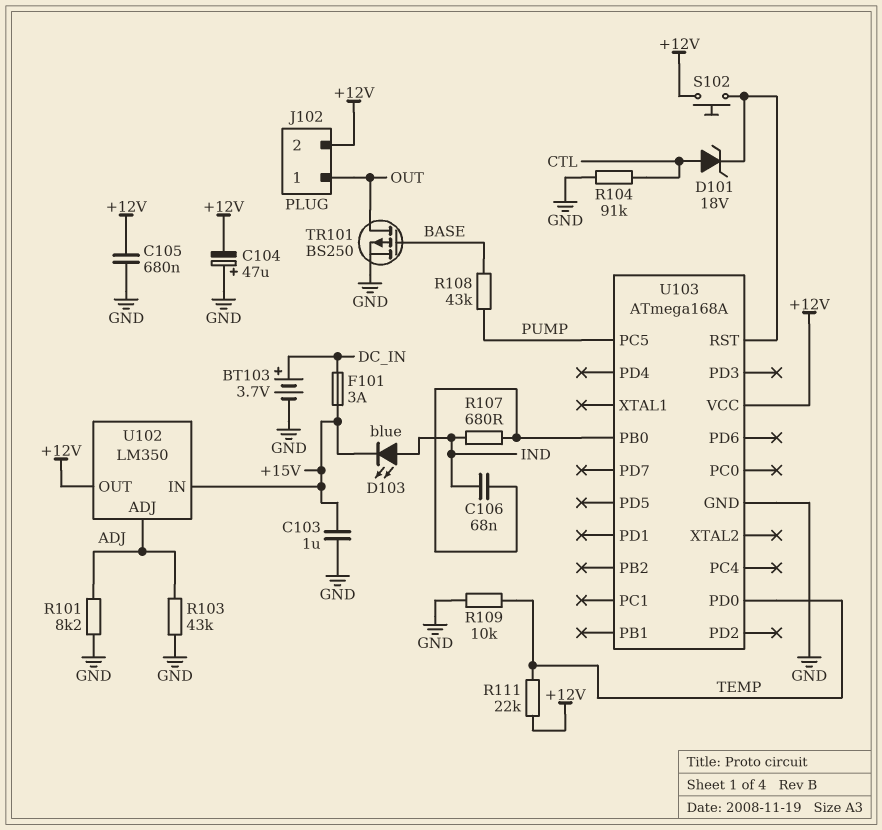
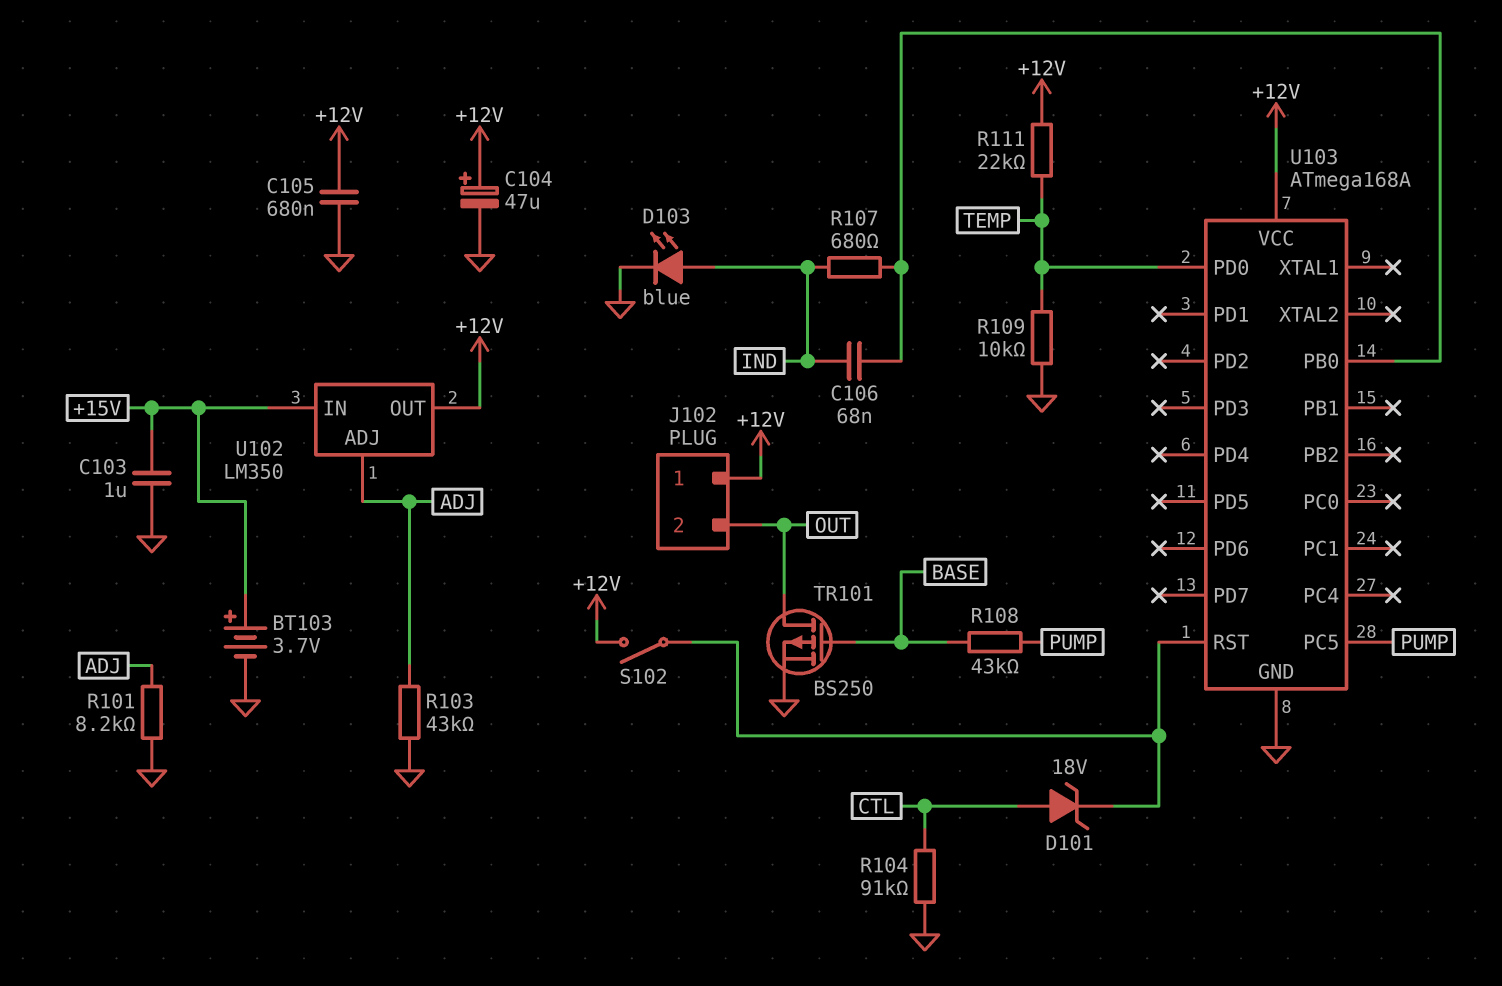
BT103: 3.7V (plus DC_IN, minus GND) -> 3.7V (plus +15V, minus GND)
C104: 47uF (plus GND, minus +12V) -> 47uF (plus +12V, minus GND)
D103: LED blue (A IND, K +15V) -> LED blue (A IND, K GND)
F101: 3A (+15V, DC_IN) -> none
J102 pin 1: OUT -> +12V
J102 pin 2: +12V -> OUT
S102: button (+12V, U103/RST) -> switch (+12V, U103/RST)

